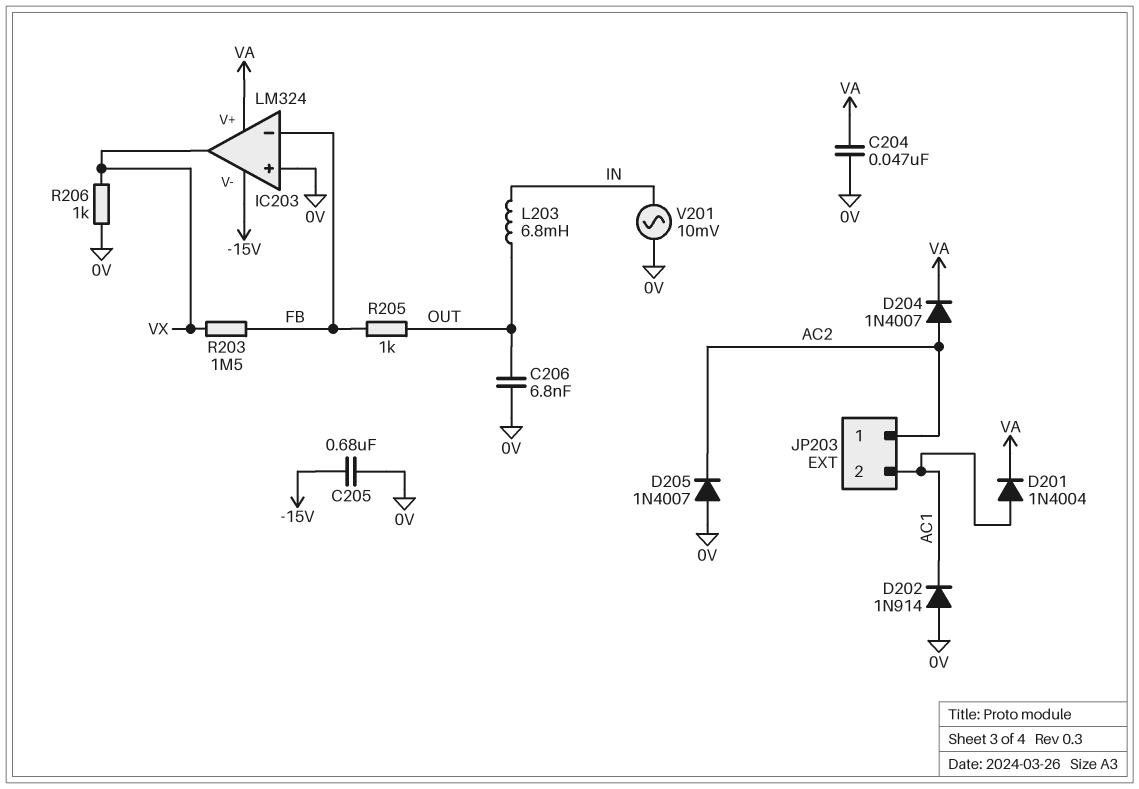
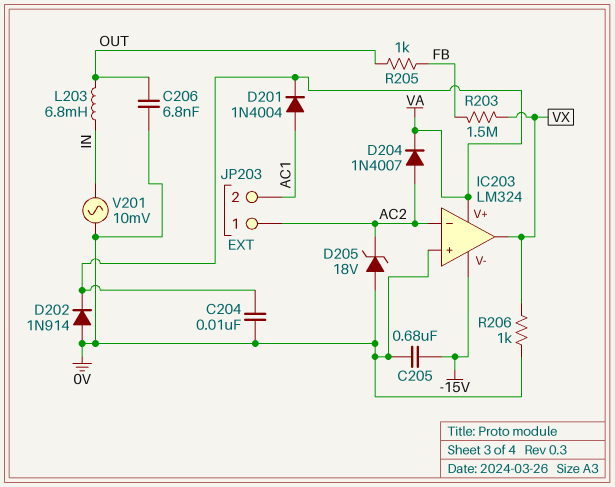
C204: 47nF (0V, VA) -> 10nF (0V, VA)
D202: diode 1N914 (A 0V, K AC1) -> diode 1N914 (A 0V, K VA)
D205: diode 1N4007 (A 0V, K AC2) -> zener 18V (A 0V, K AC2)
IC203 pin in-: FB -> AC2

